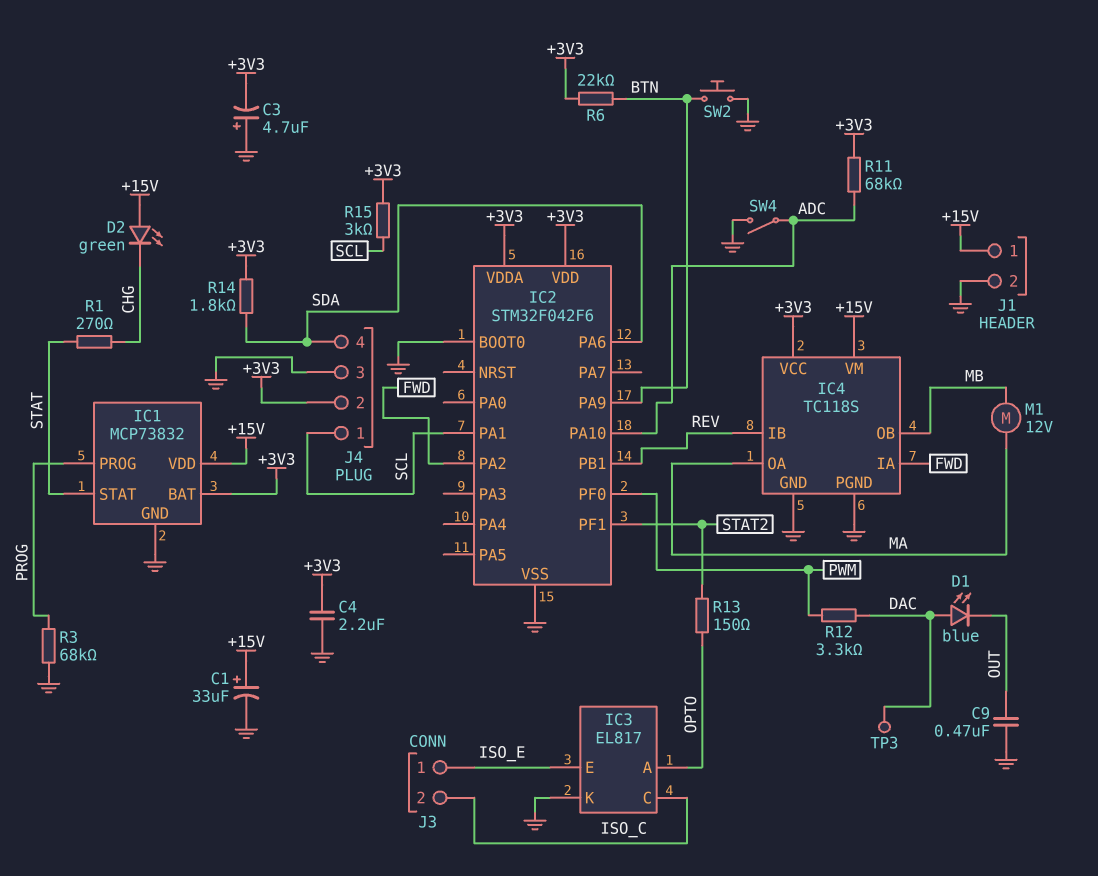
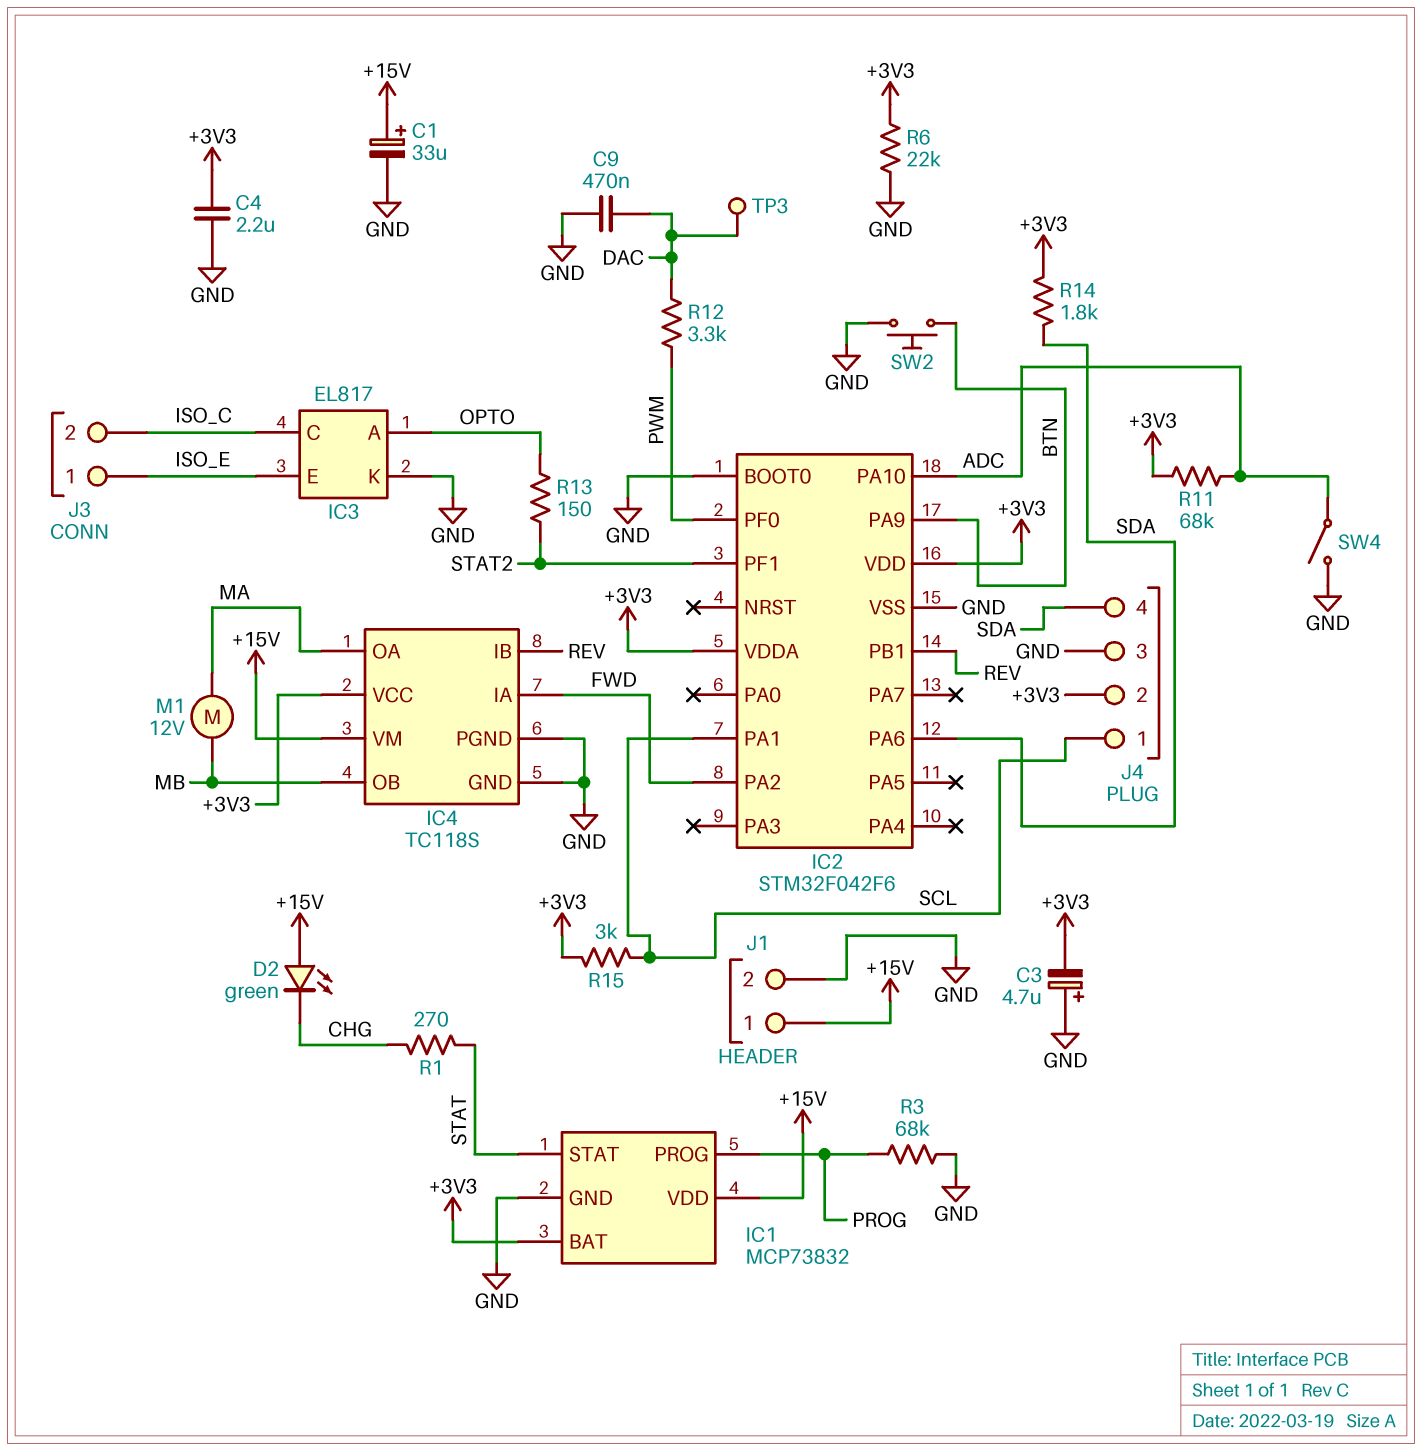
C9: 470nF (GND, OUT) -> 470nF (DAC, GND)
D1: LED blue (A DAC, K OUT) -> none
R6: 22k (+3V3, BTN) -> 22k (+3V3, GND)

